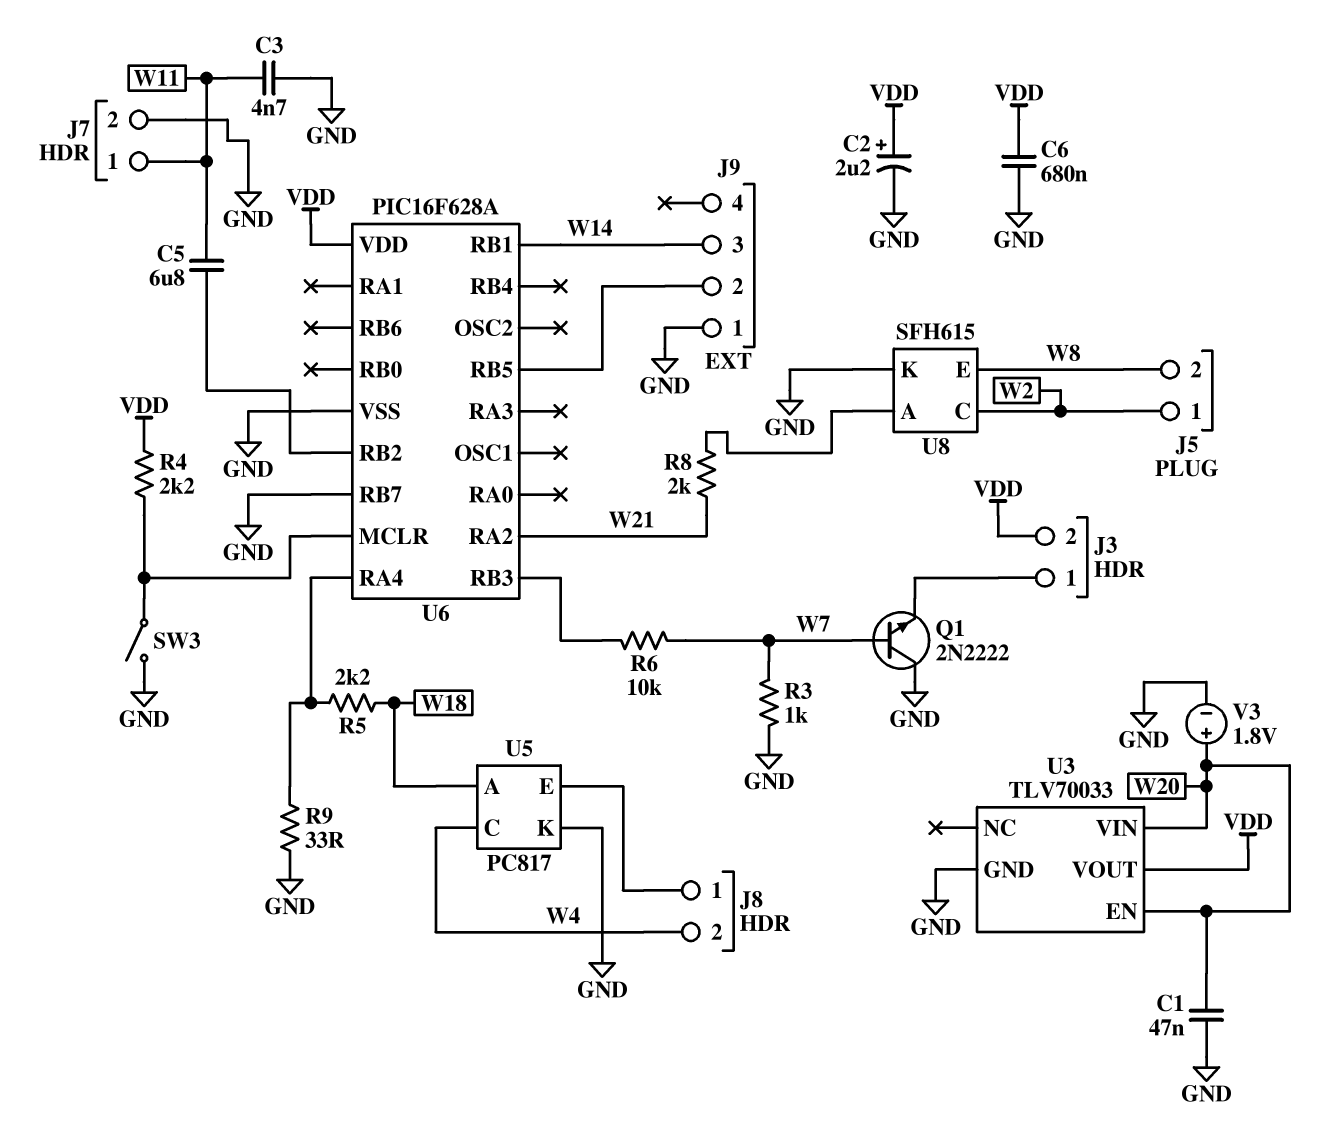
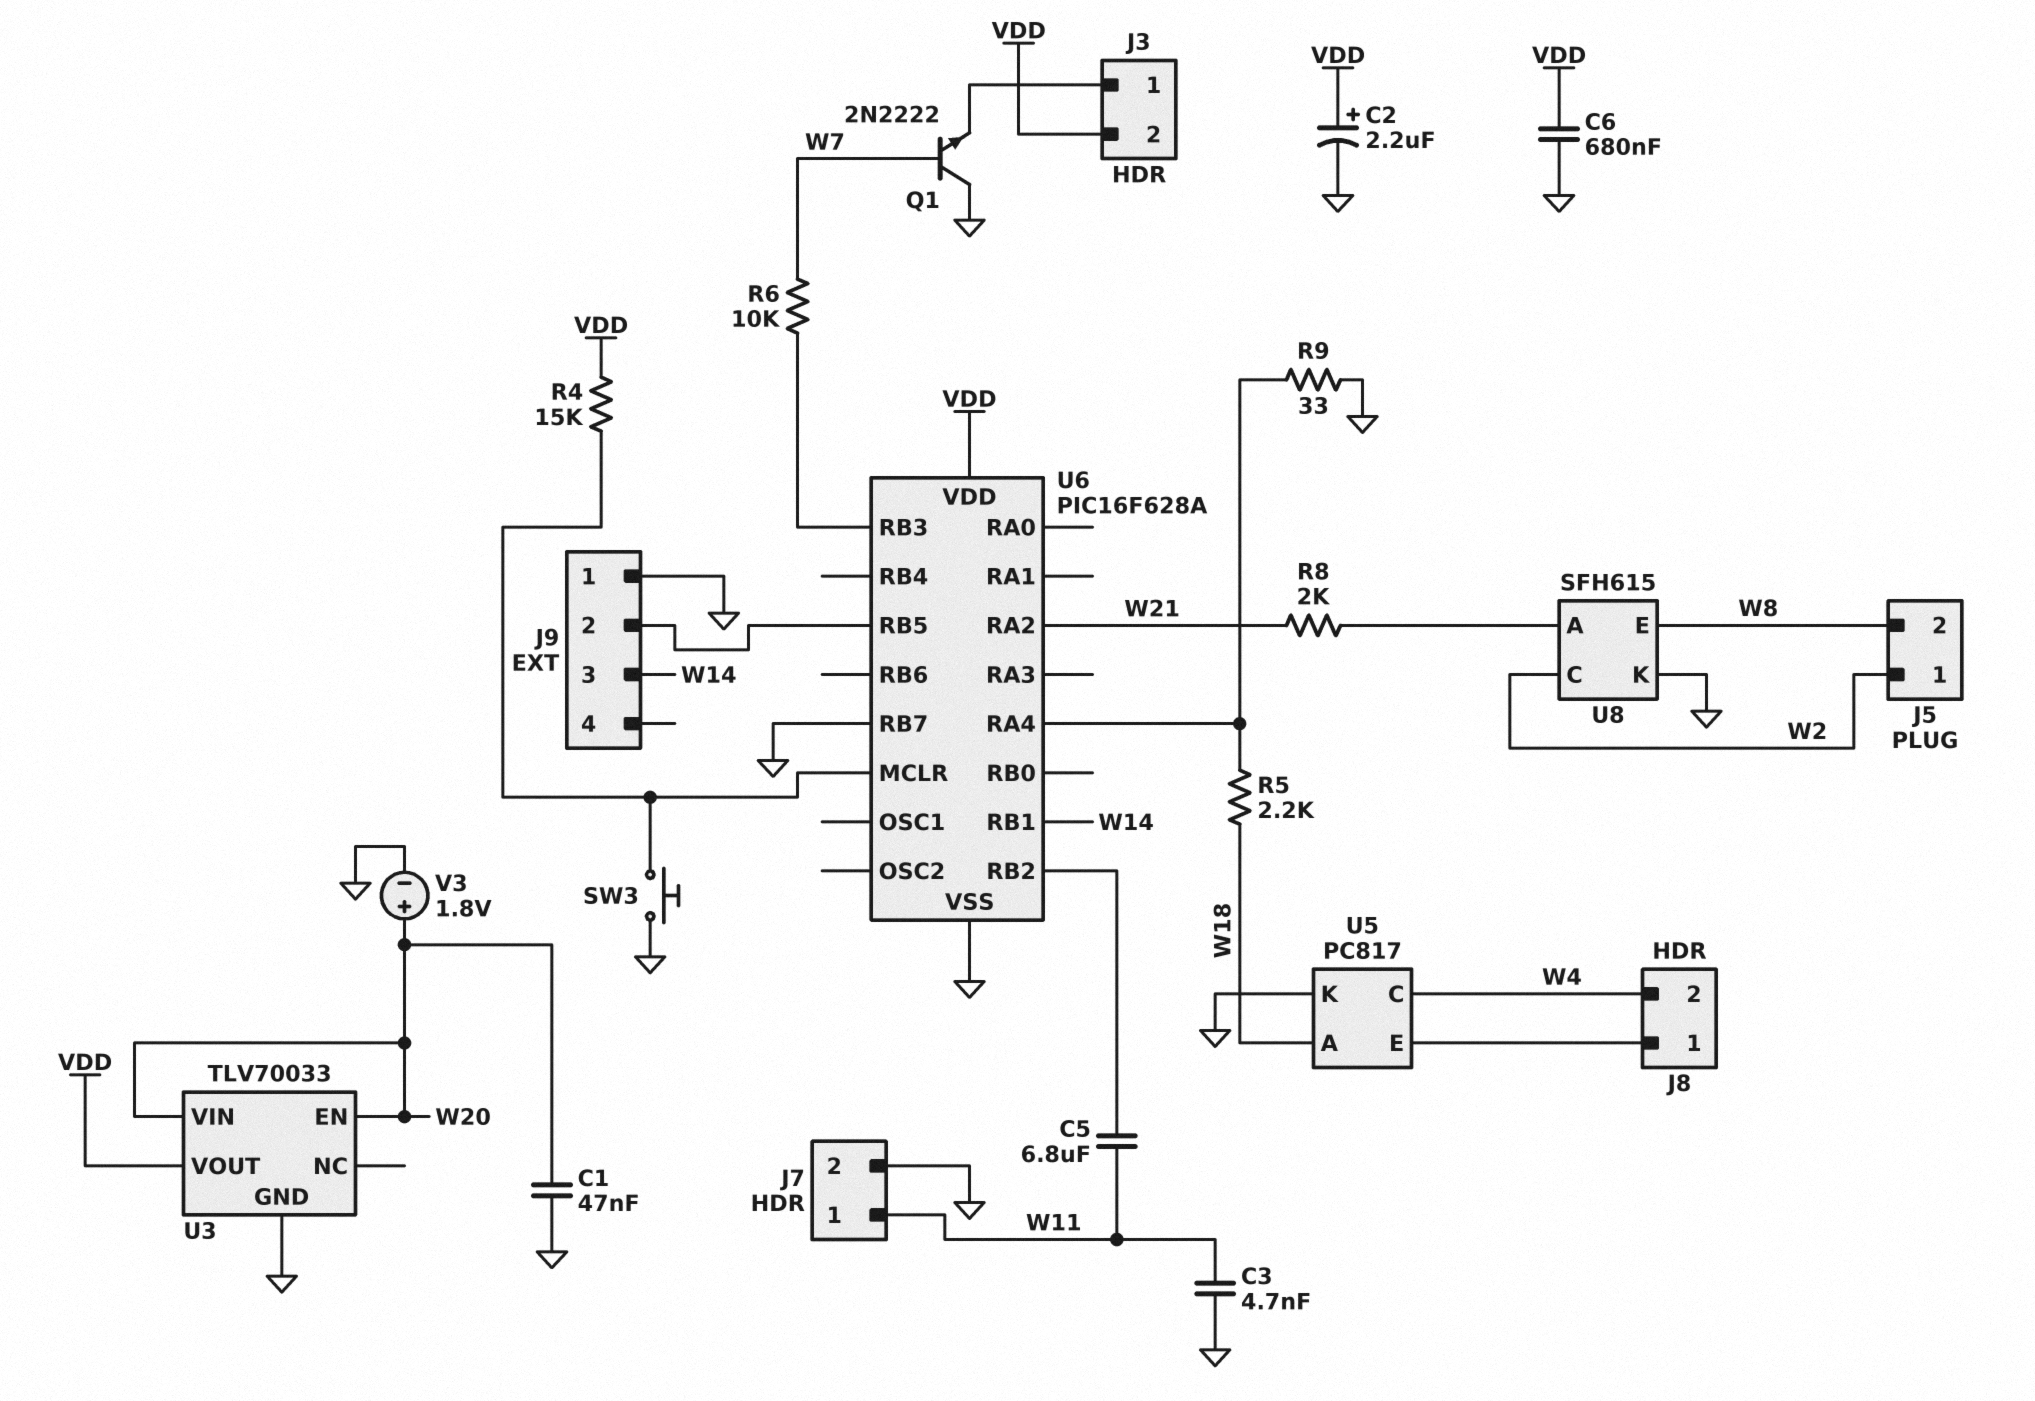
R3: 1k (GND, W7) -> none
R4: 2.2k (U6/MCLR, VDD) -> 15k (U6/MCLR, VDD)
SW3: switch (GND, U6/MCLR) -> button (GND, U6/MCLR)

